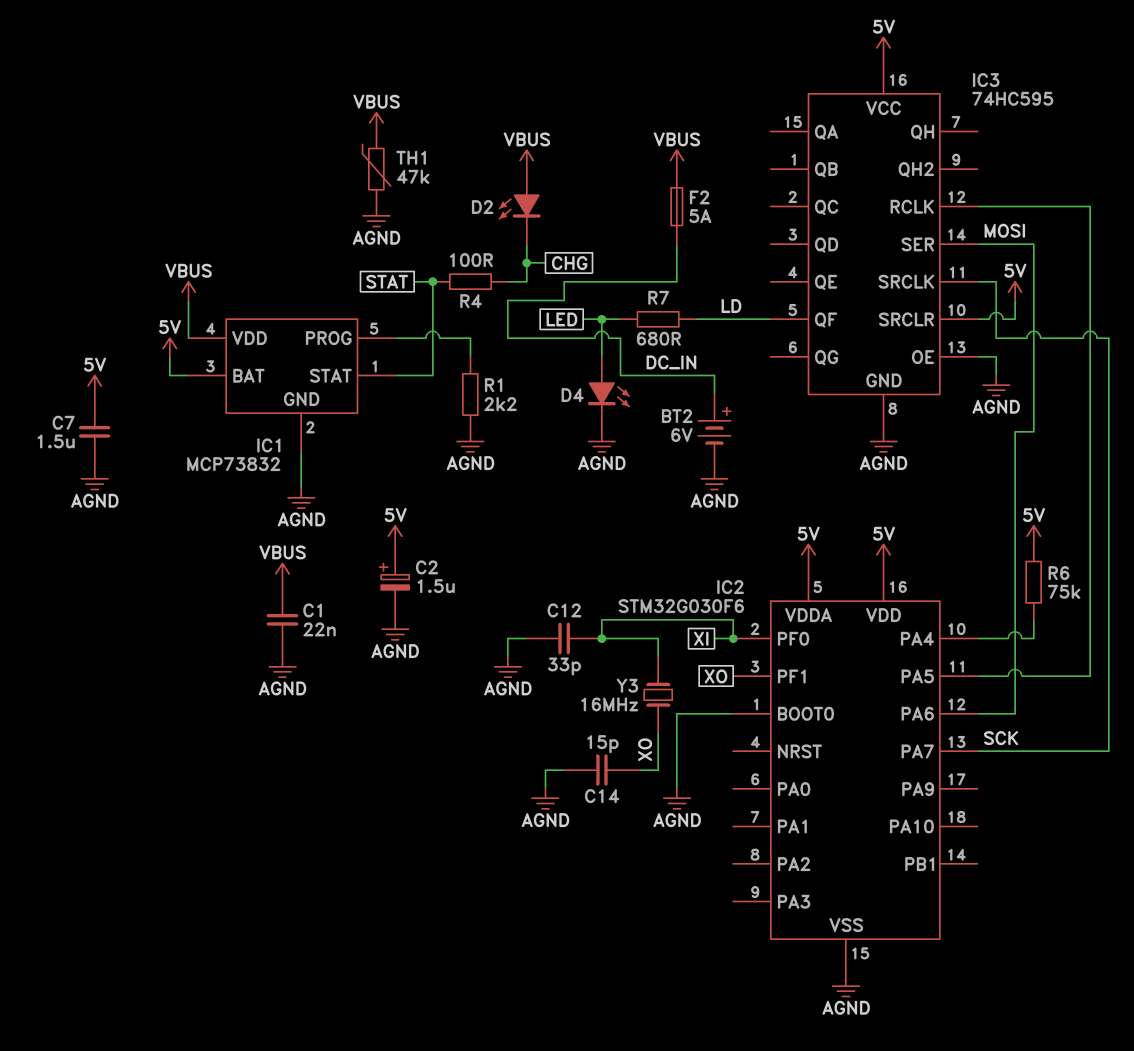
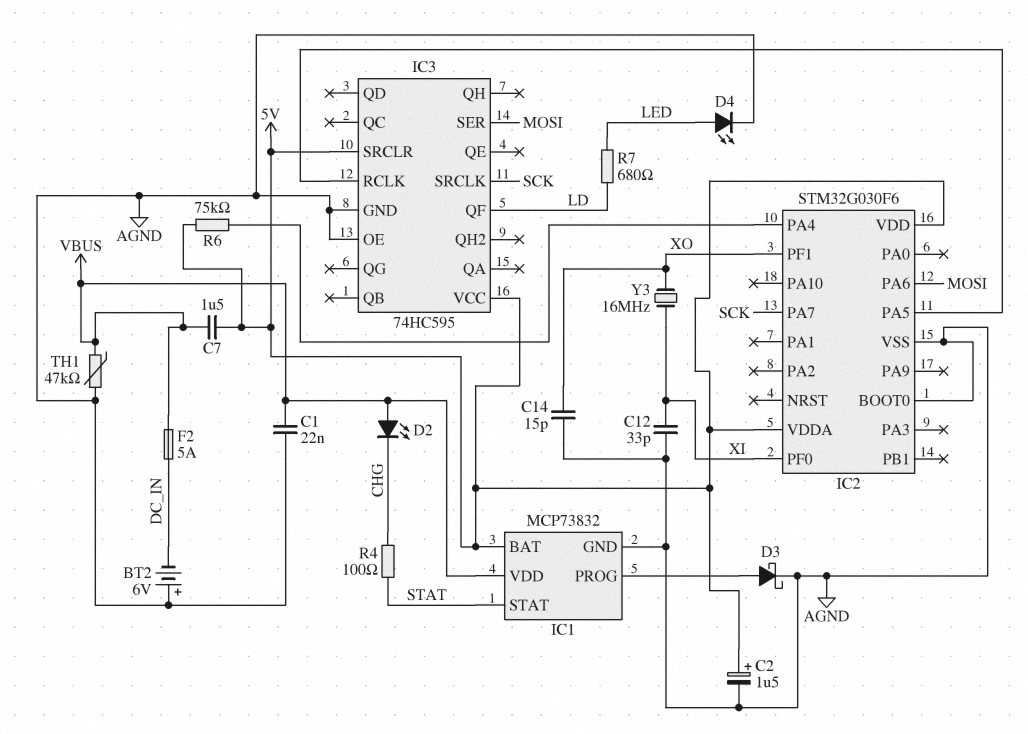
BT2: 6V (plus DC_IN, minus AGND) -> 6V (plus AGND, minus DC_IN)
C7: 1.5uF (5V, AGND) -> 1.5uF (5V, VBUS)
D3: none -> schottky (A IC1/PROG, K AGND)
R1: 2.2k (AGND, IC1/PROG) -> none

